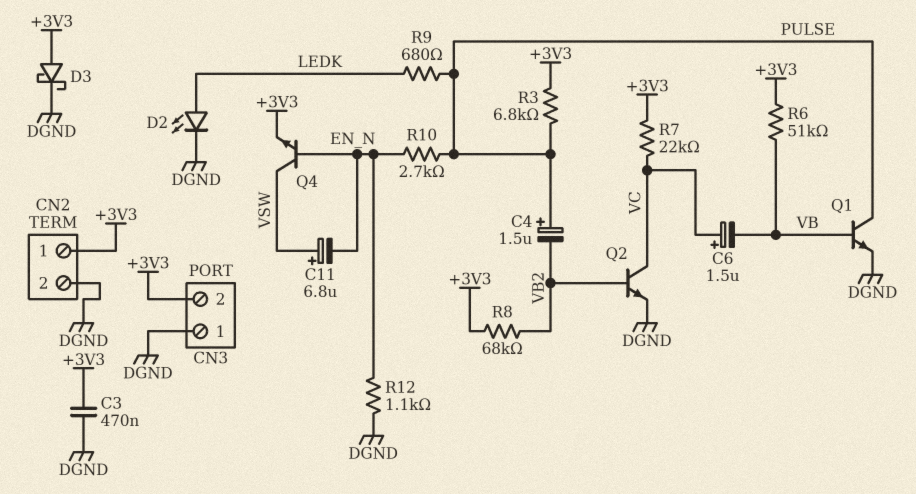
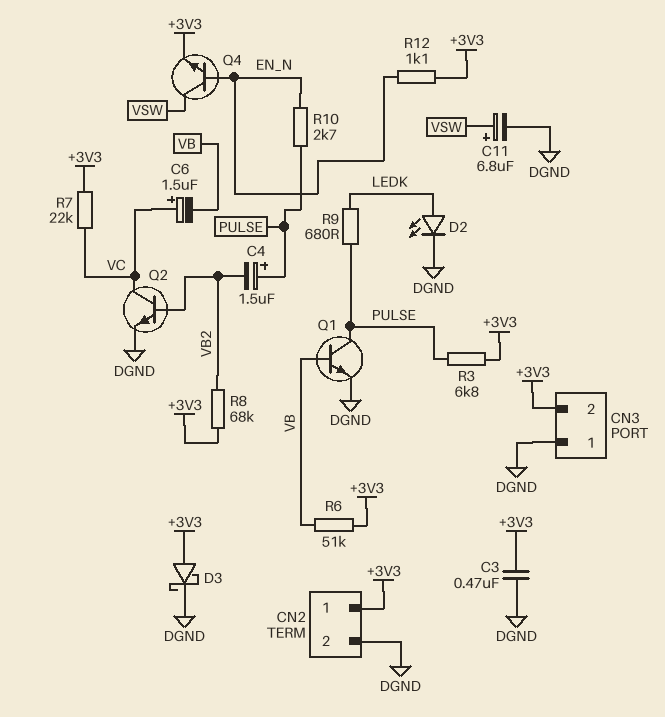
C11: 6.8uF (plus VSW, minus EN_N) -> 6.8uF (plus VSW, minus DGND)
R12: 1.1k (DGND, EN_N) -> 1.1k (+3V3, EN_N)

